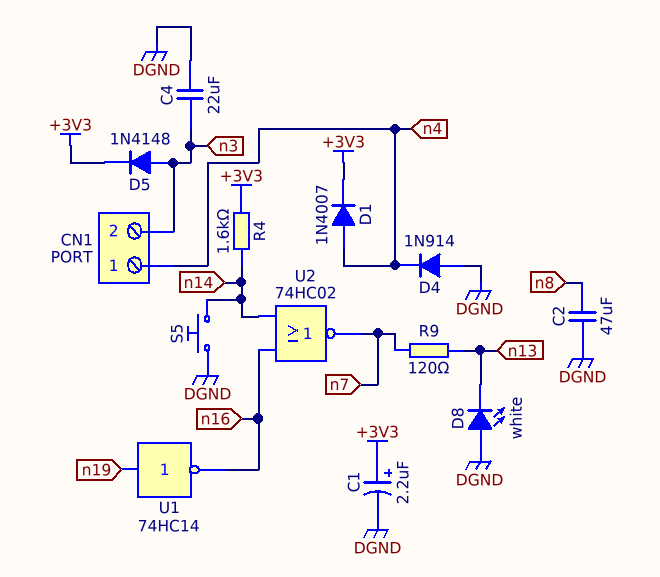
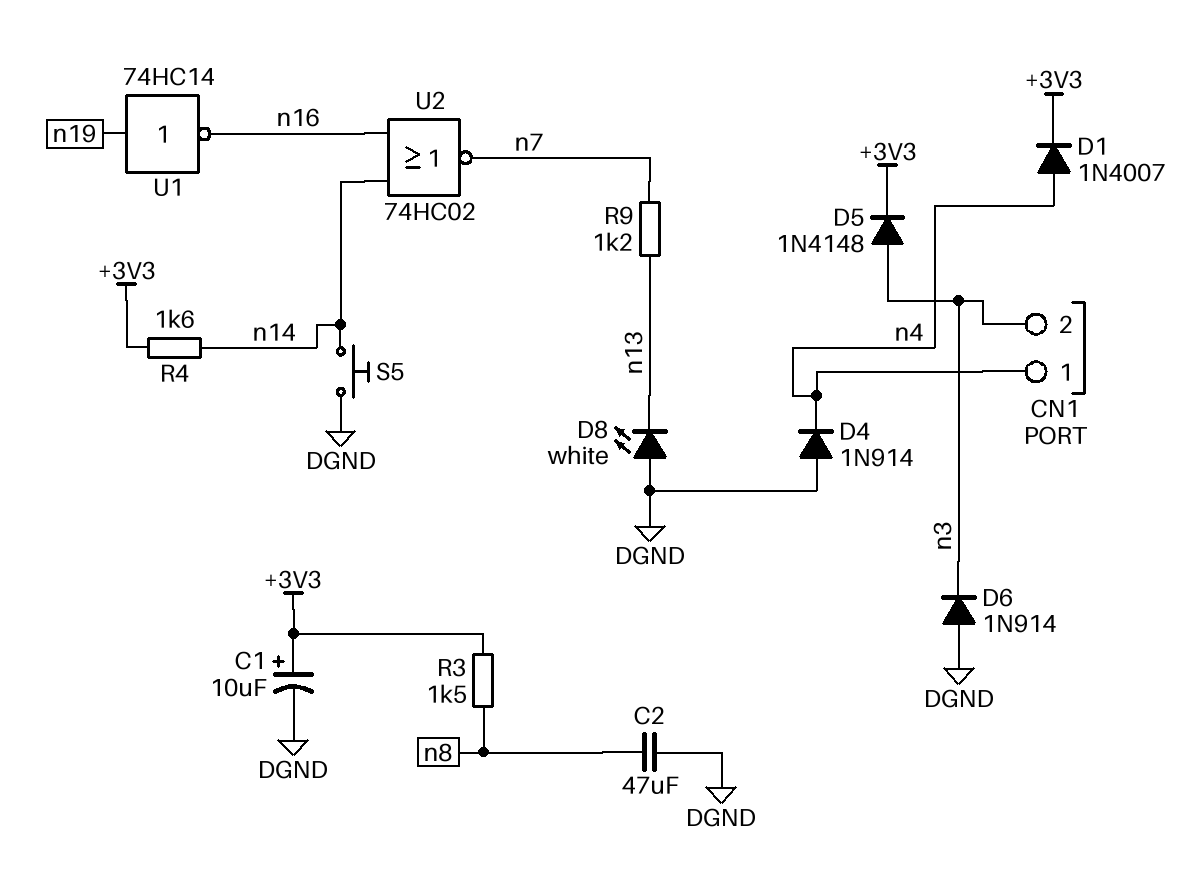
C1: 2.2uF (plus +3V3, minus DGND) -> 10uF (plus +3V3, minus DGND)
C4: 22uF (DGND, n3) -> none
D6: none -> diode 1N914 (A DGND, K n3)
R3: none -> 1.5k (+3V3, n8)
R9: 120 (n7, n13) -> 1.2k (n7, n13)

